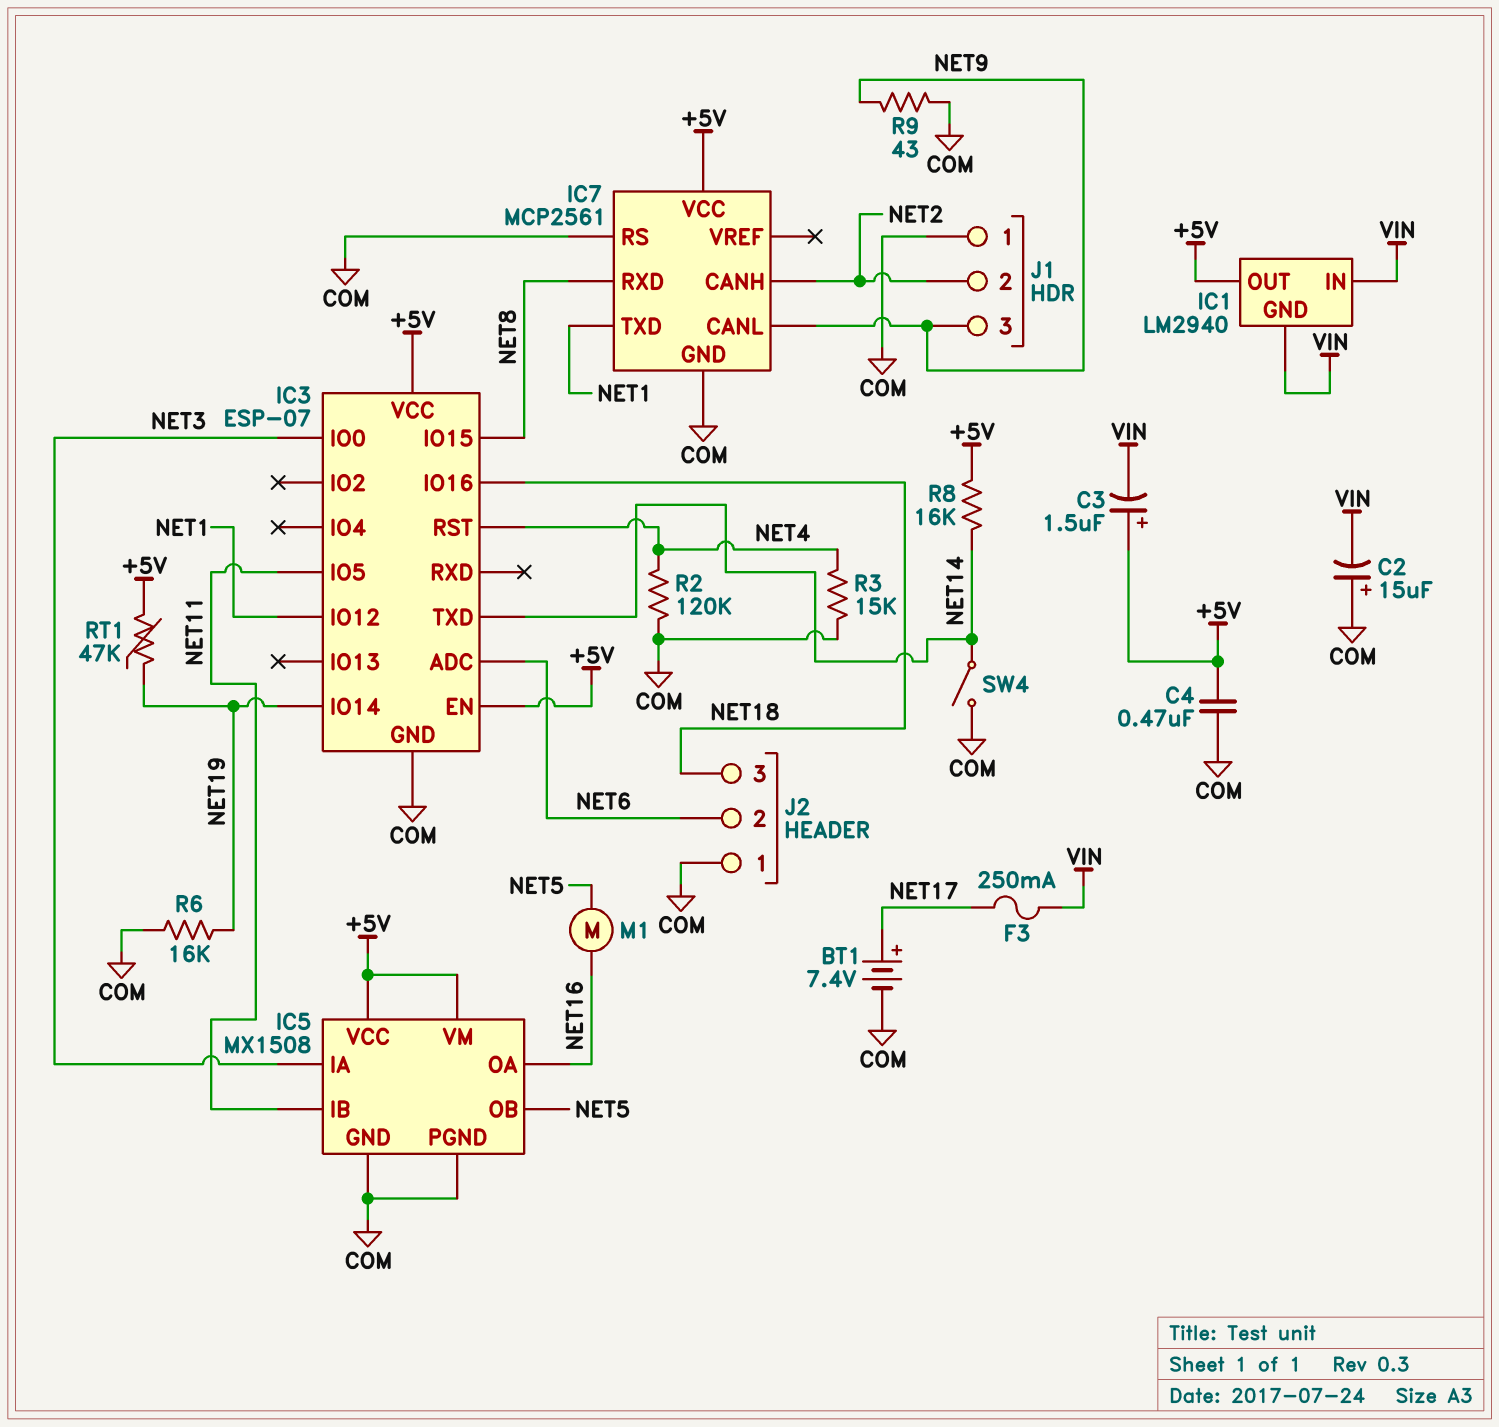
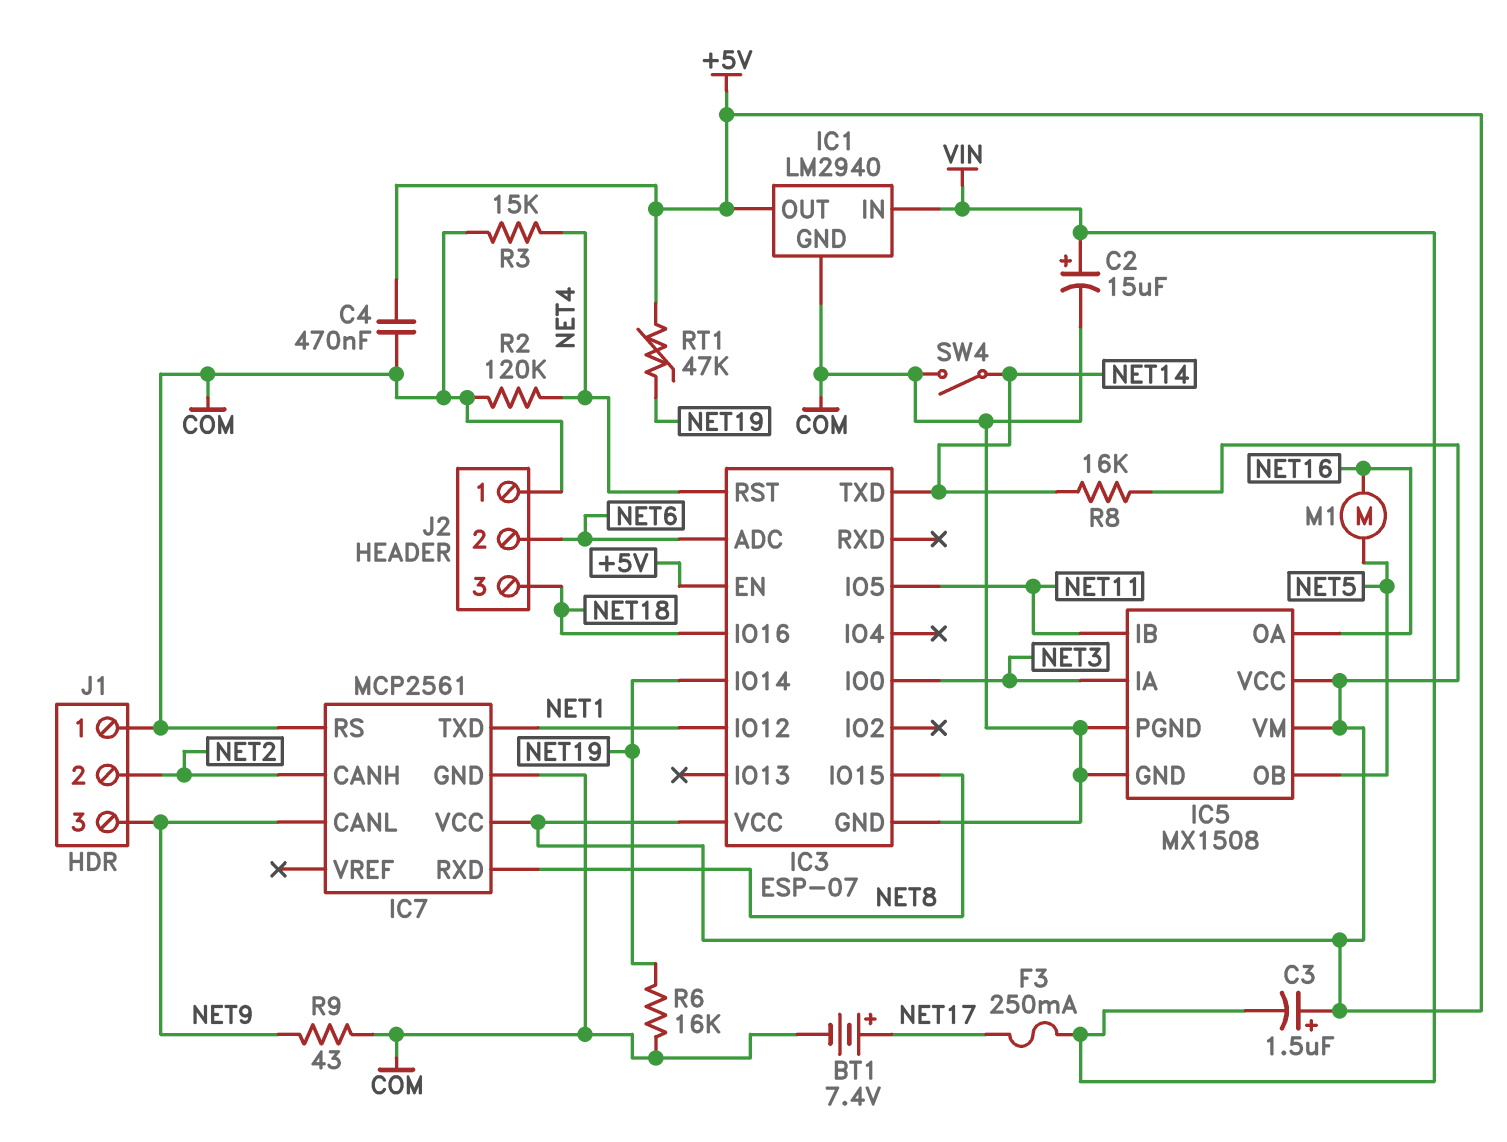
C2: 15uF (plus COM, minus VIN) -> 15uF (plus VIN, minus COM)
IC1 pin GND: VIN -> COM

